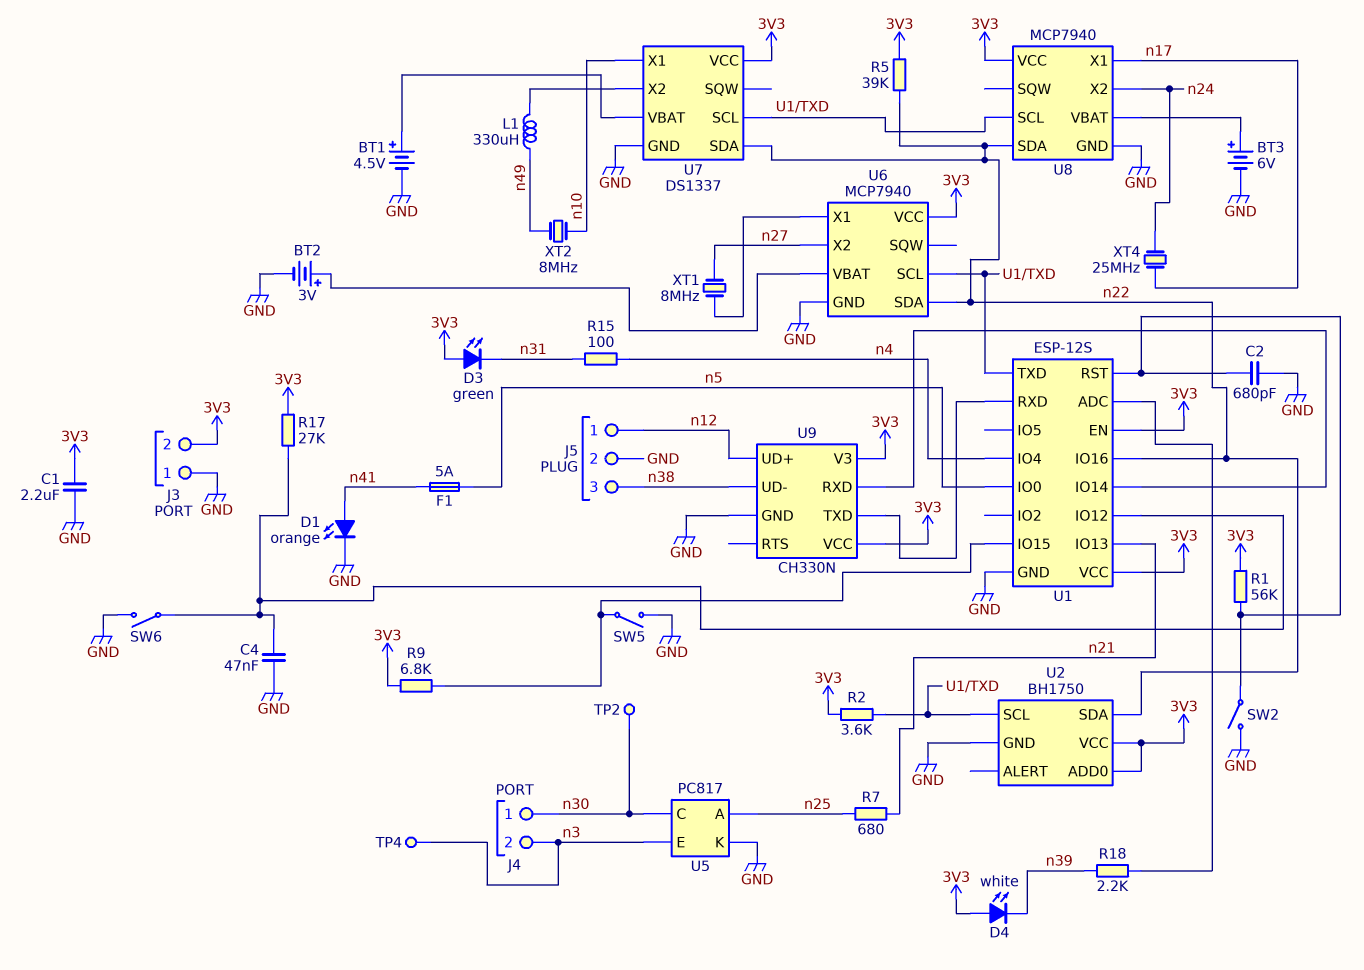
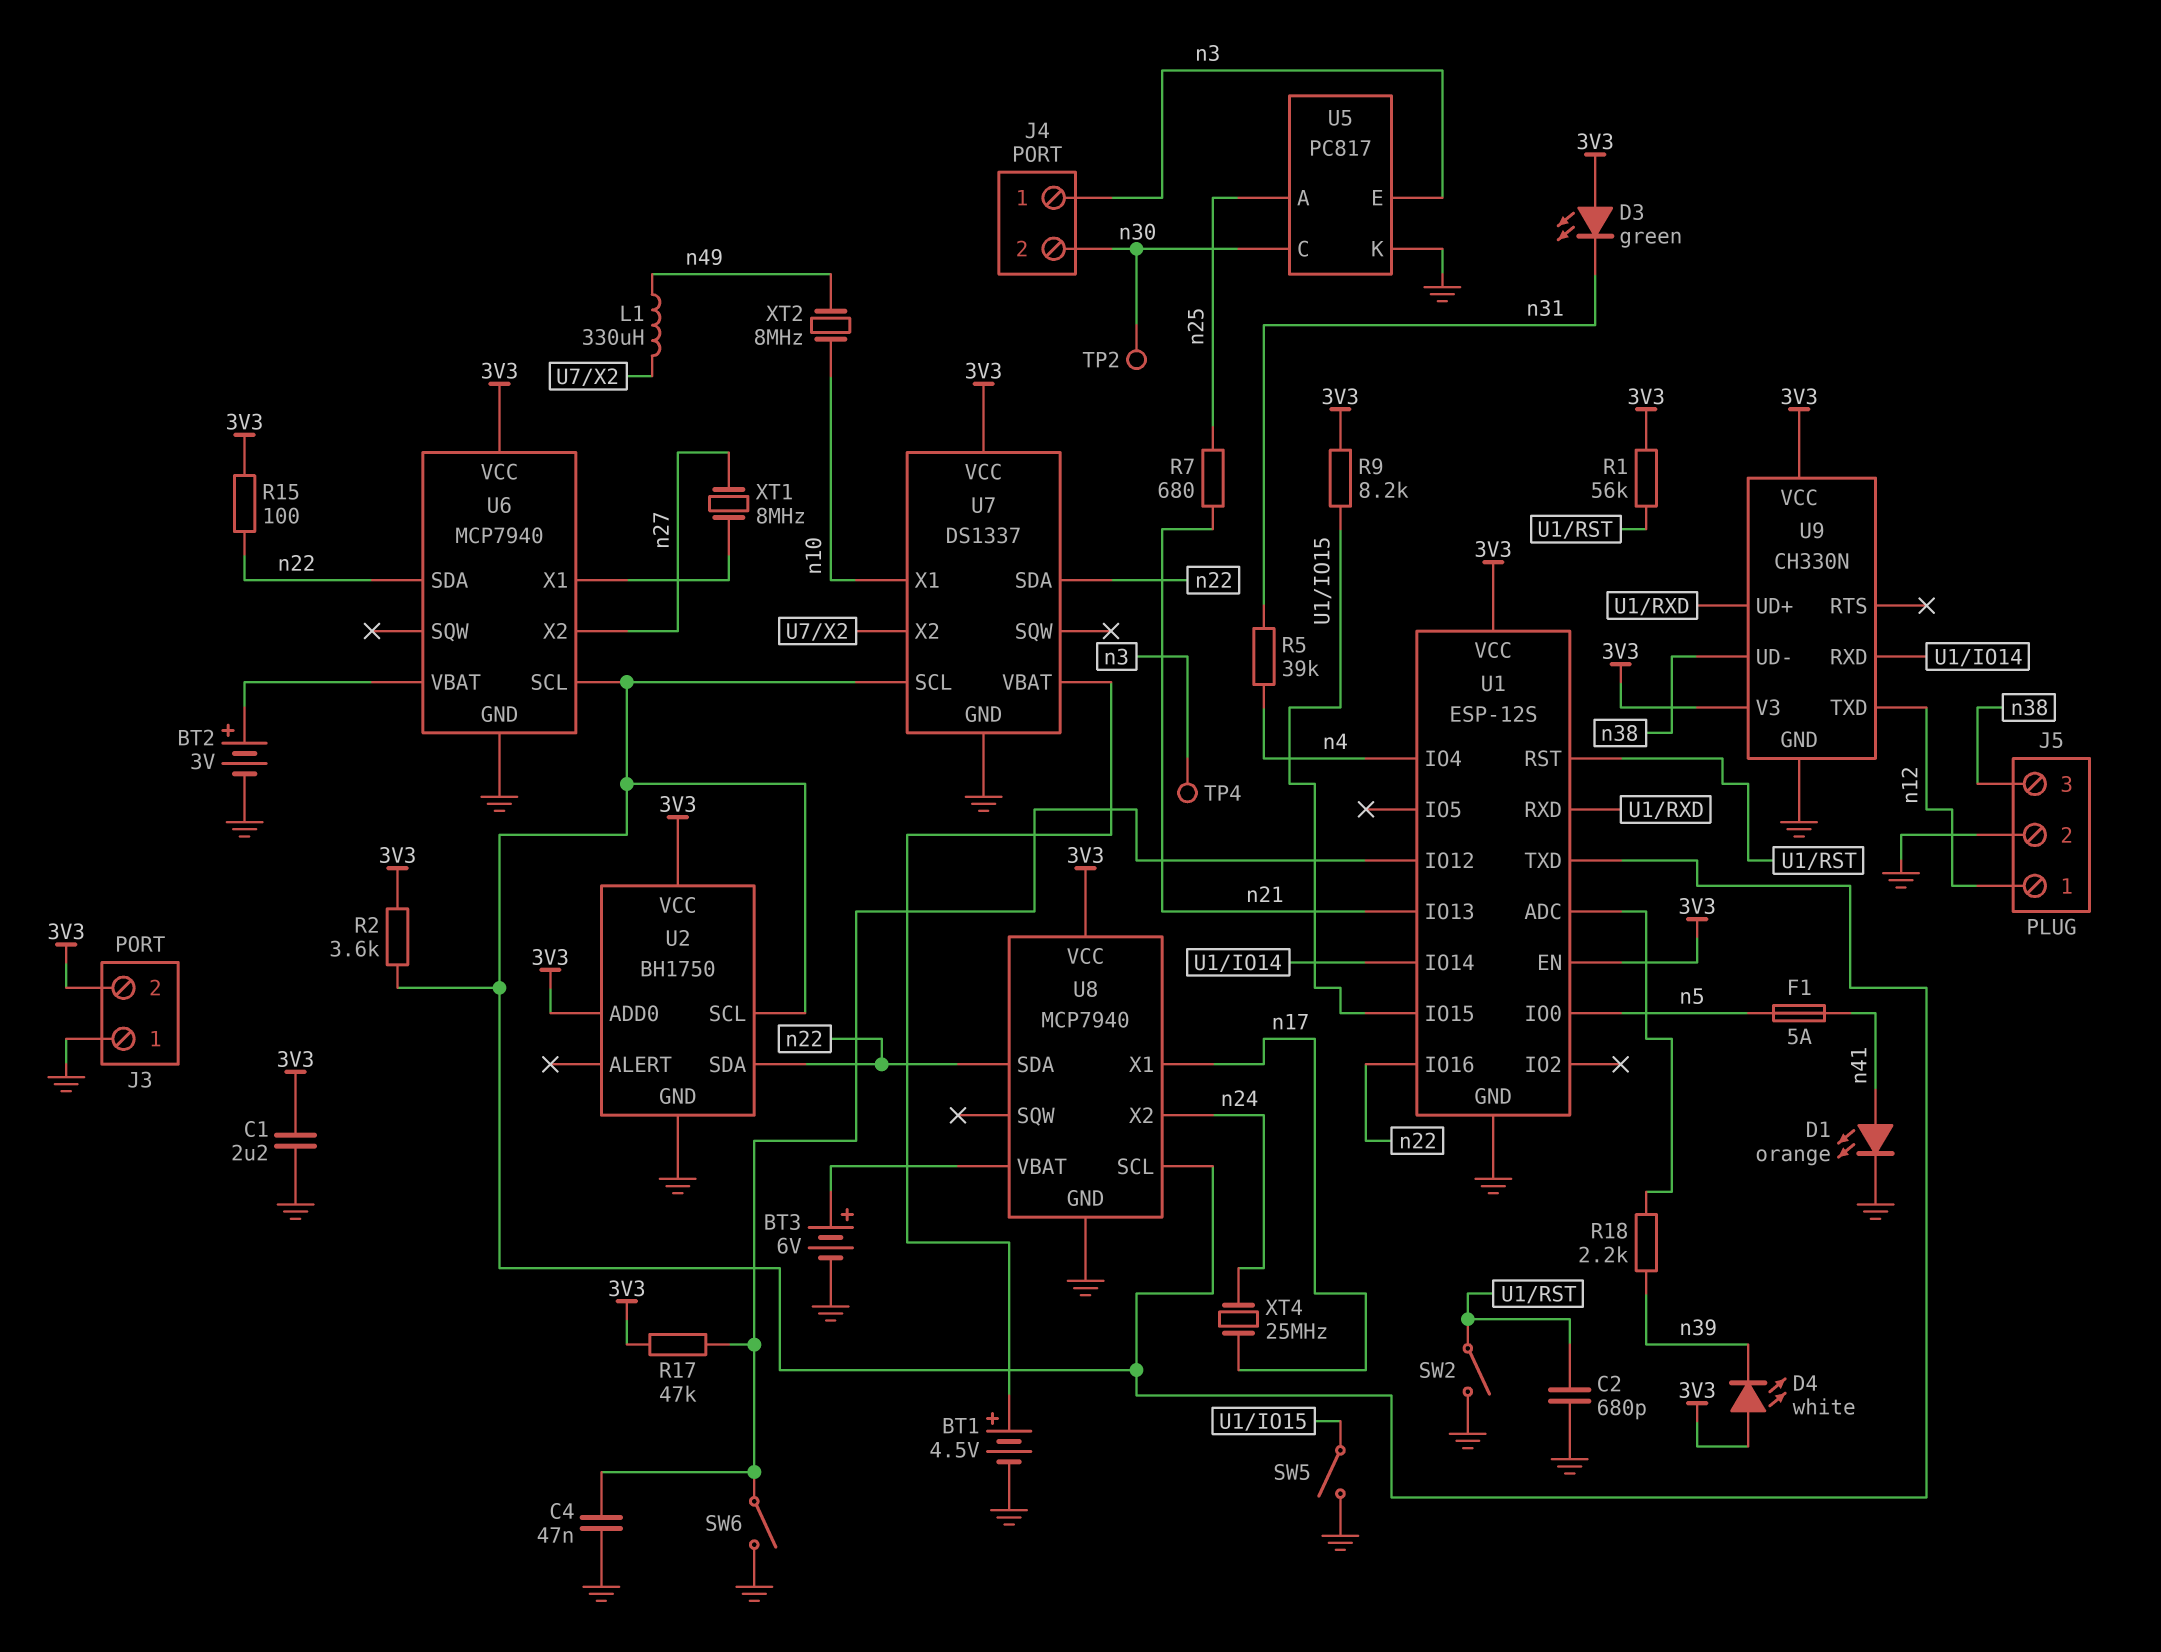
J4 pin 1: n30 -> n3
J4 pin 2: n3 -> n30
R5: 39k (3V3, n22) -> 39k (n4, n31)
R9: 6.8k (3V3, U1/IO15) -> 8.2k (3V3, U1/IO15)
R15: 100 (n4, n31) -> 100 (3V3, n22)
R17: 27k (3V3, U1/IO12) -> 47k (3V3, U1/IO12)
U9 pin TXD: U1/RXD -> n12
U9 pin UD+: n12 -> U1/RXD

